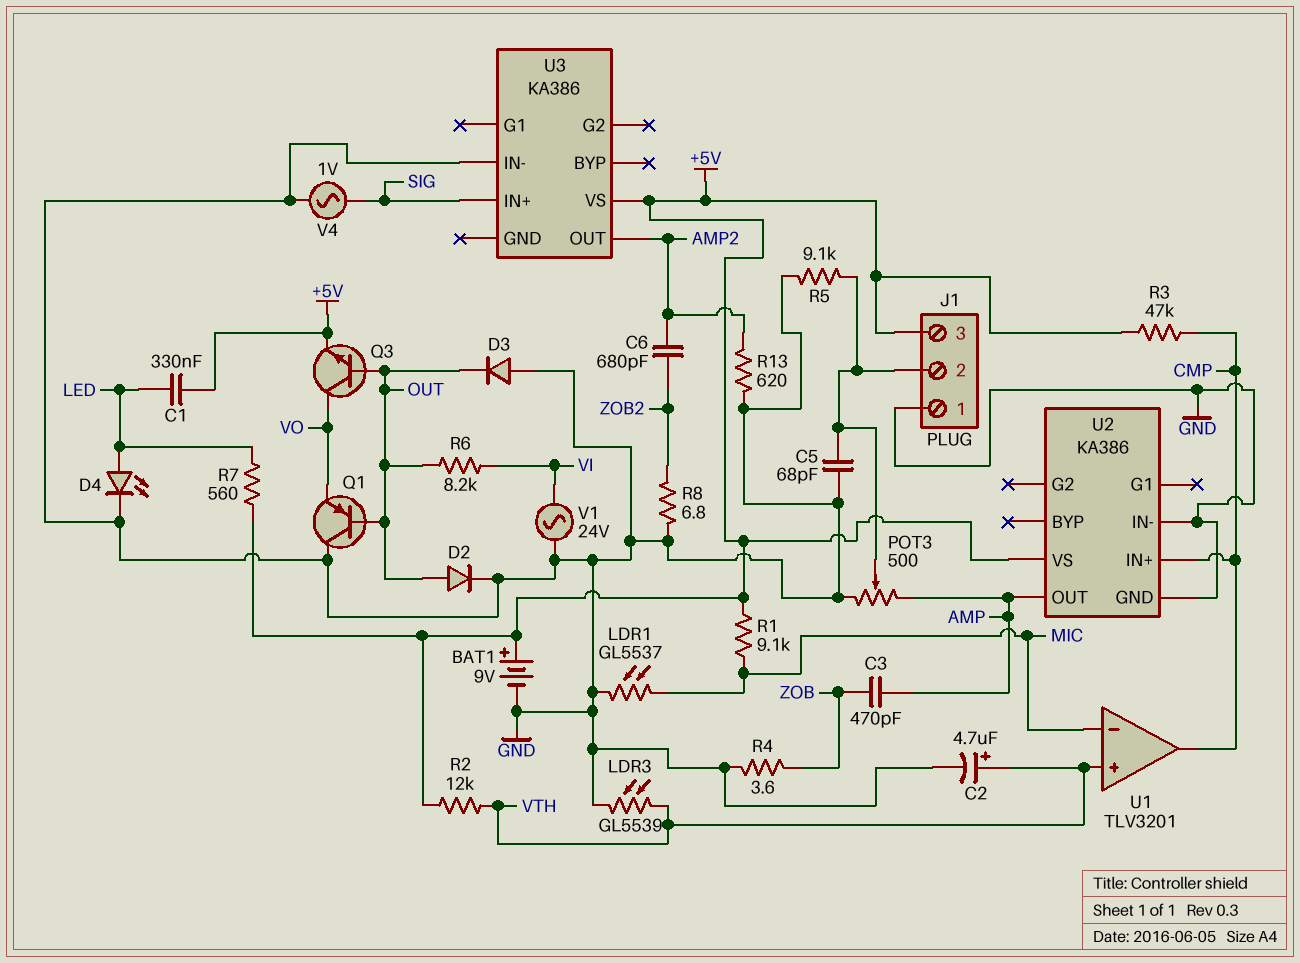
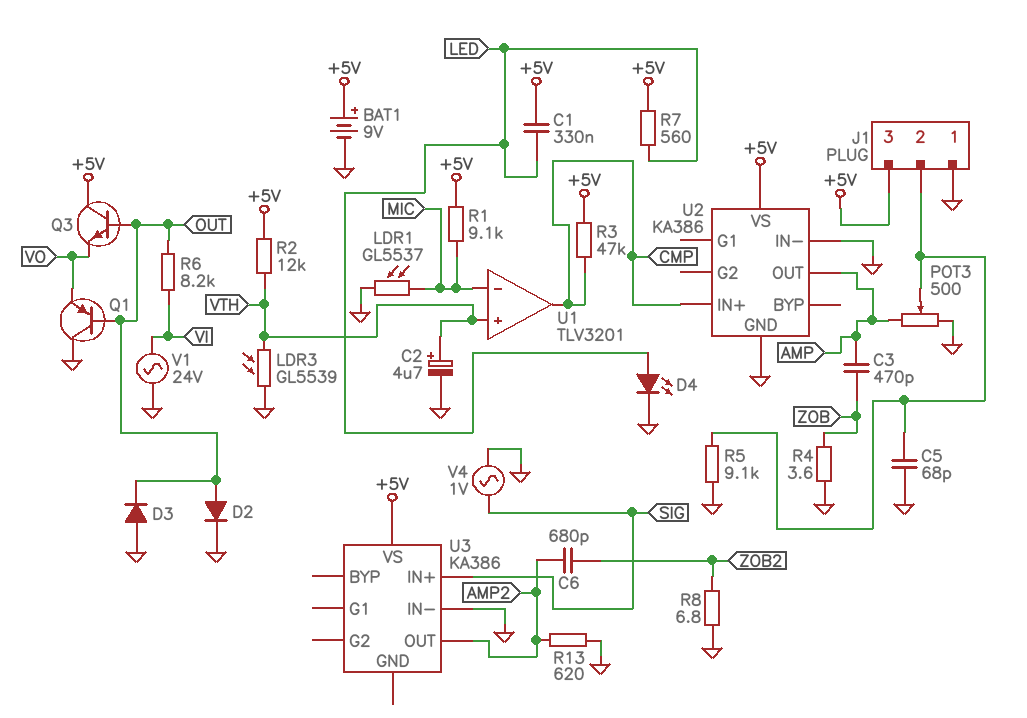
Q3: NPN (B OUT, C VO, E +5V) -> NPN (B OUT, C +5V, E VO)

